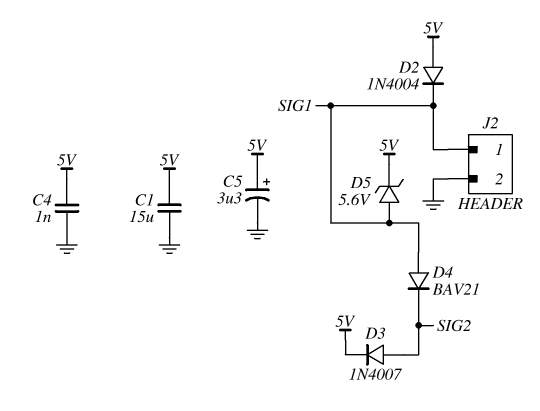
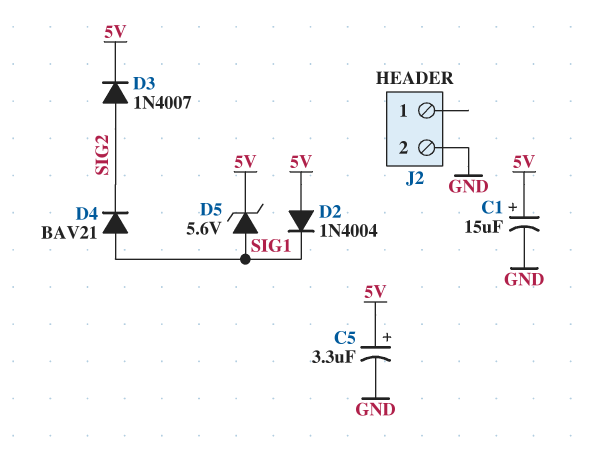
C1: 15uF (5V, GND) -> 15uF (plus 5V, minus GND)
C4: 1nF (5V, GND) -> none
J2 pin 1: SIG1 -> none

